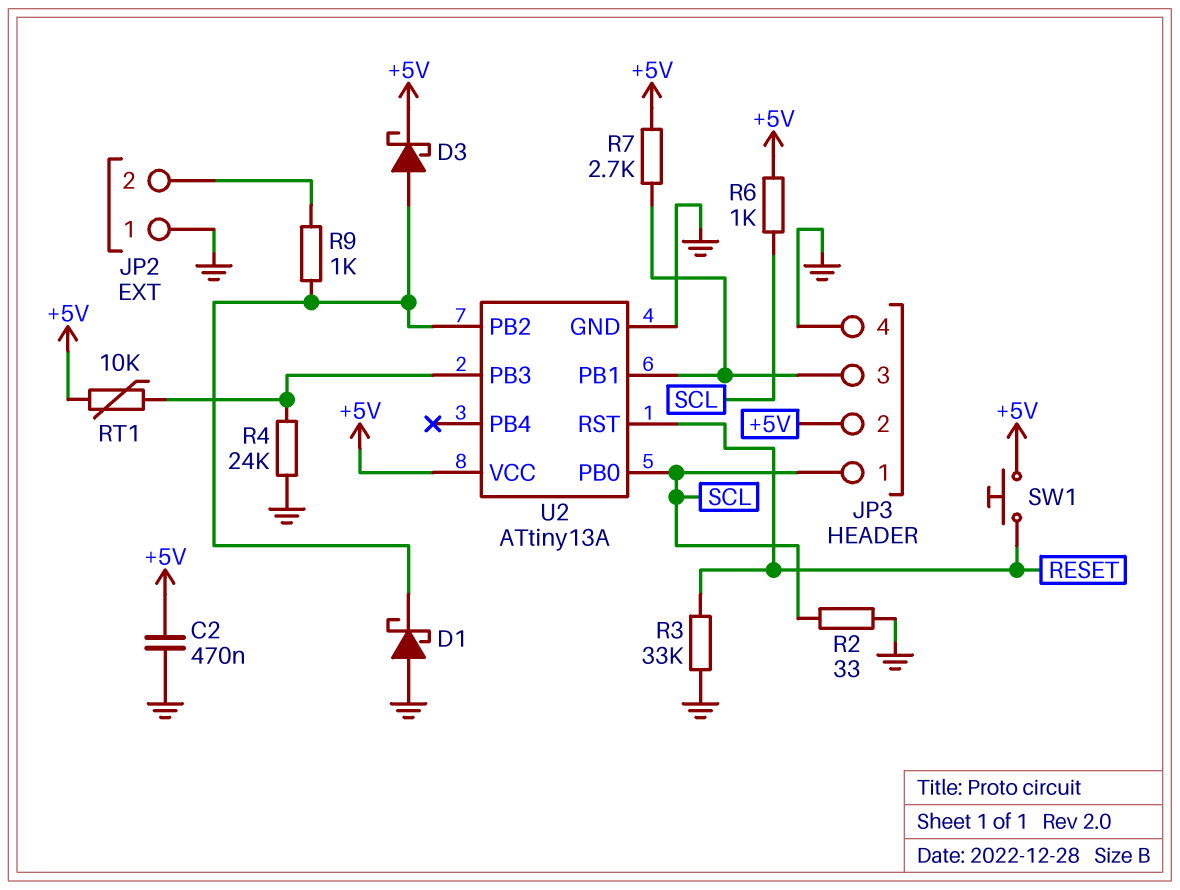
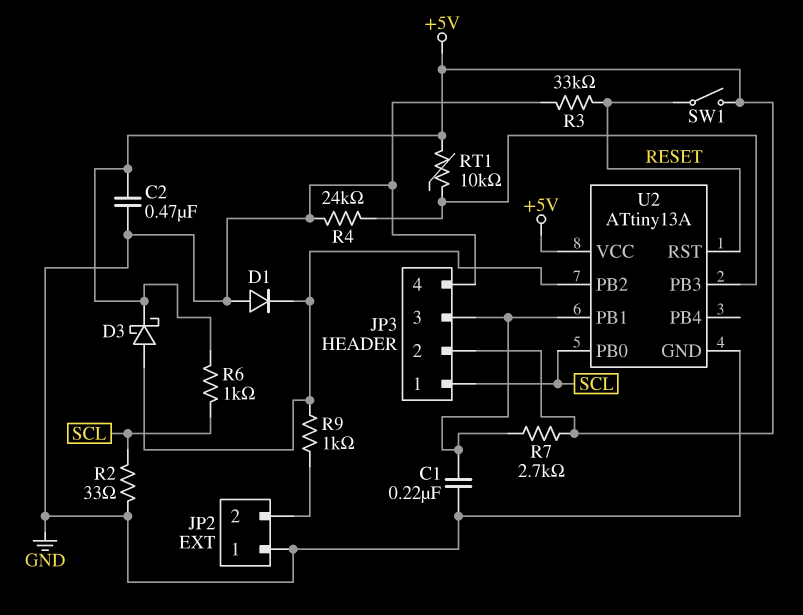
C1: none -> 220nF (GND, JP3/3)
D1: schottky (A GND, K U2/PB2) -> diode (A GND, K U2/PB2)
SW1: button (+5V, RESET) -> switch (+5V, RESET)

